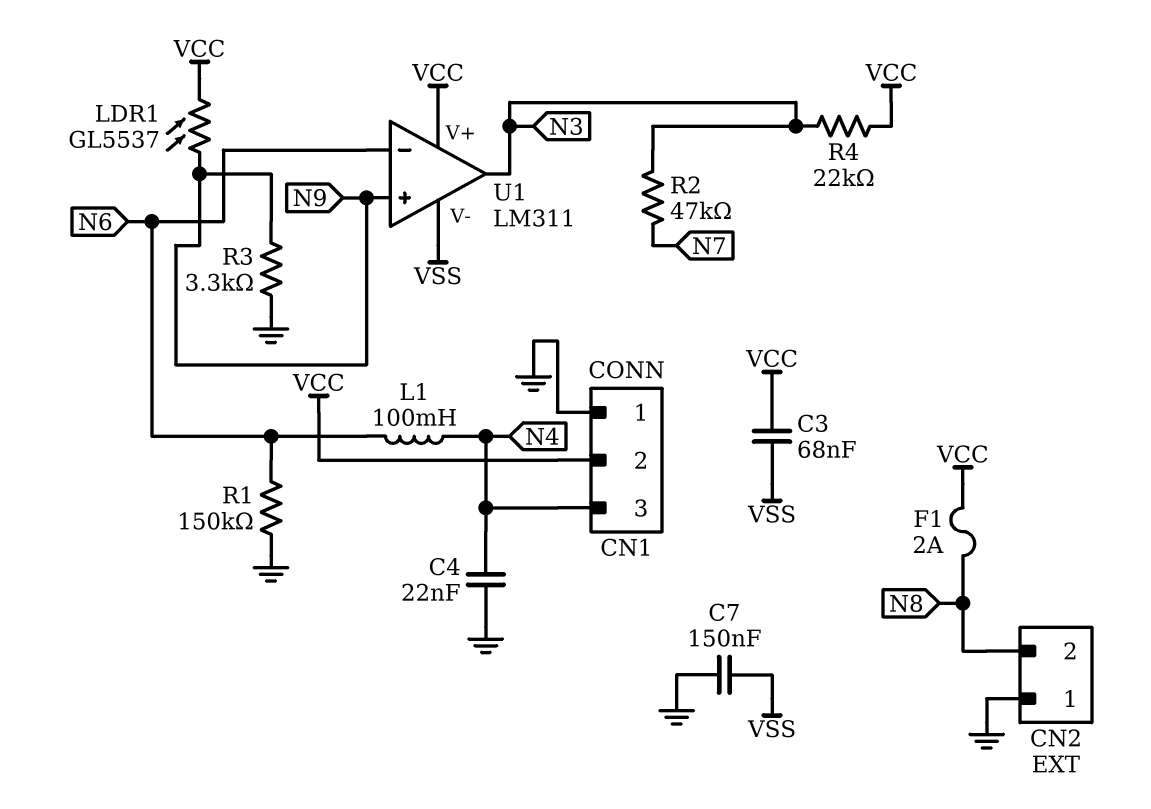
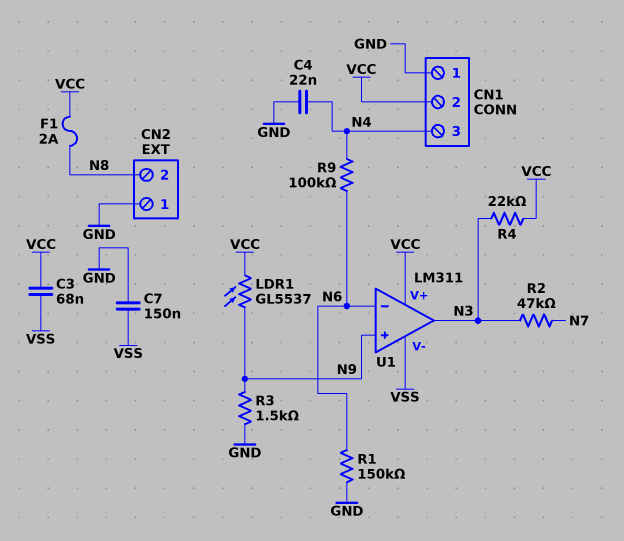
L1: 100mH (N4, N6) -> none
R3: 3.3k (GND, N9) -> 1.5k (GND, N9)
R9: none -> 100k (N4, N6)

